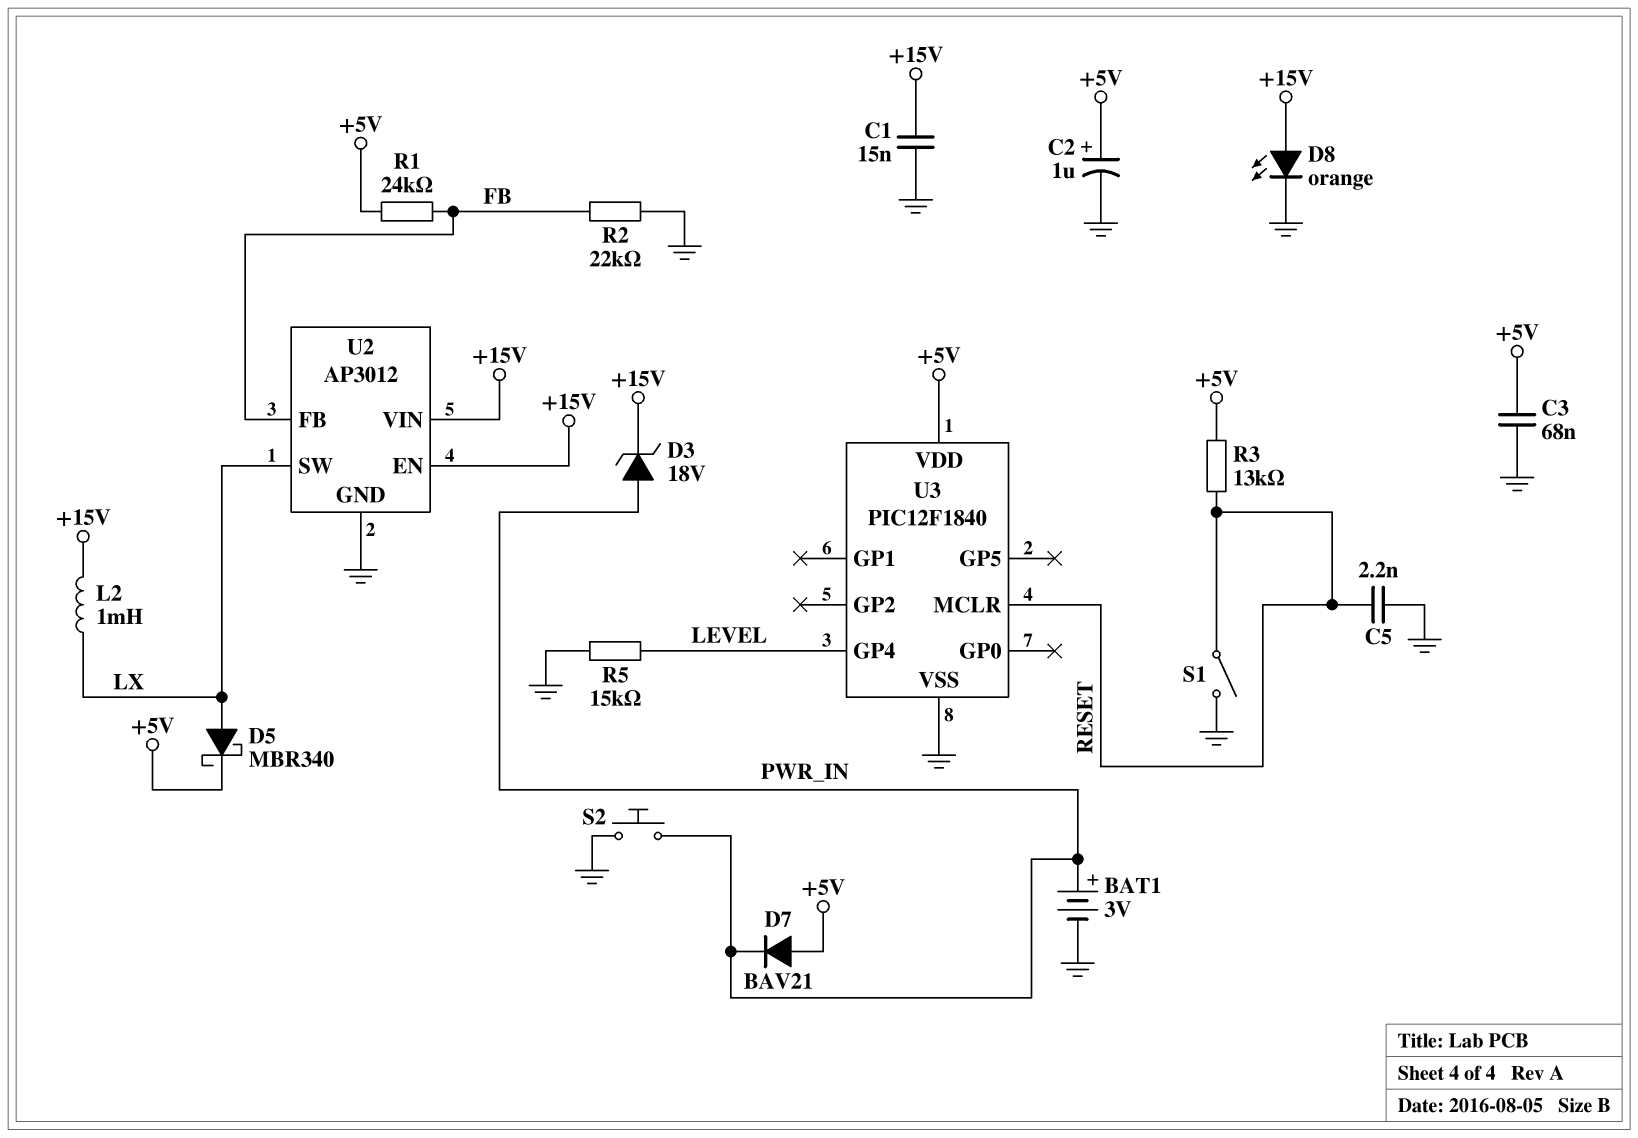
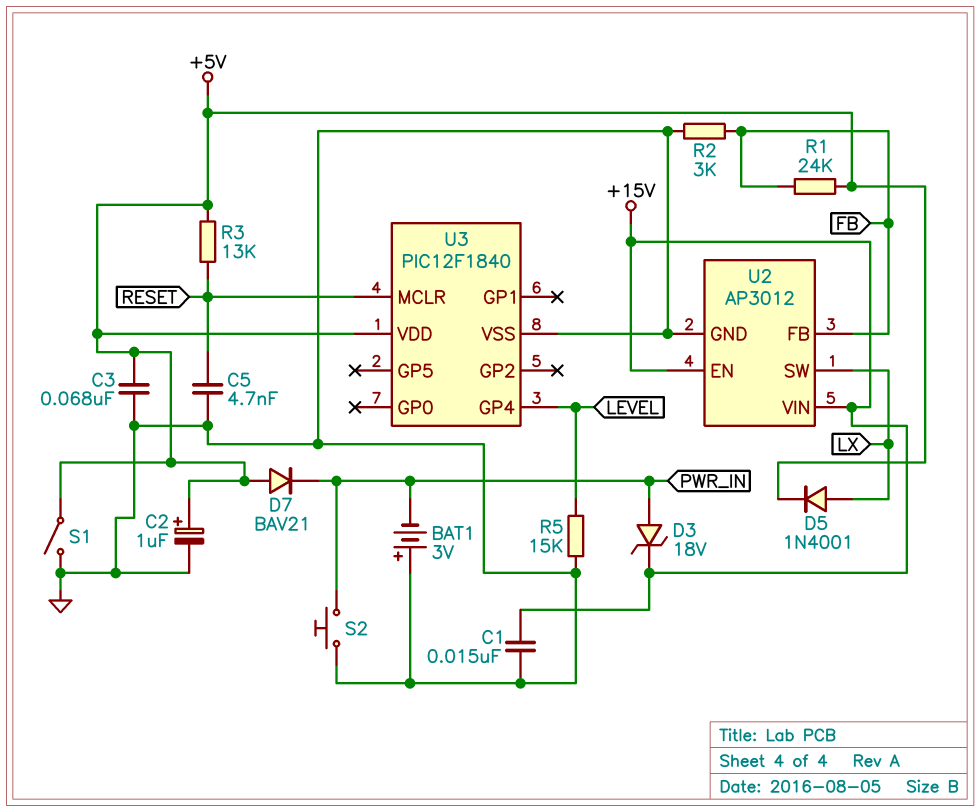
BAT1: 3V (plus PWR_IN, minus GND) -> 3V (plus GND, minus PWR_IN)
C5: 2.2nF (GND, RESET) -> 4.7nF (GND, RESET)
D5: schottky MBR340 (A LX, K +5V) -> diode 1N4001 (A LX, K +5V)
D8: LED orange (A +15V, K GND) -> none
L2: 1mH (+15V, LX) -> none
R2: 22k (FB, GND) -> 3k (FB, GND)
S1: switch (GND, RESET) -> switch (+5V, GND)

